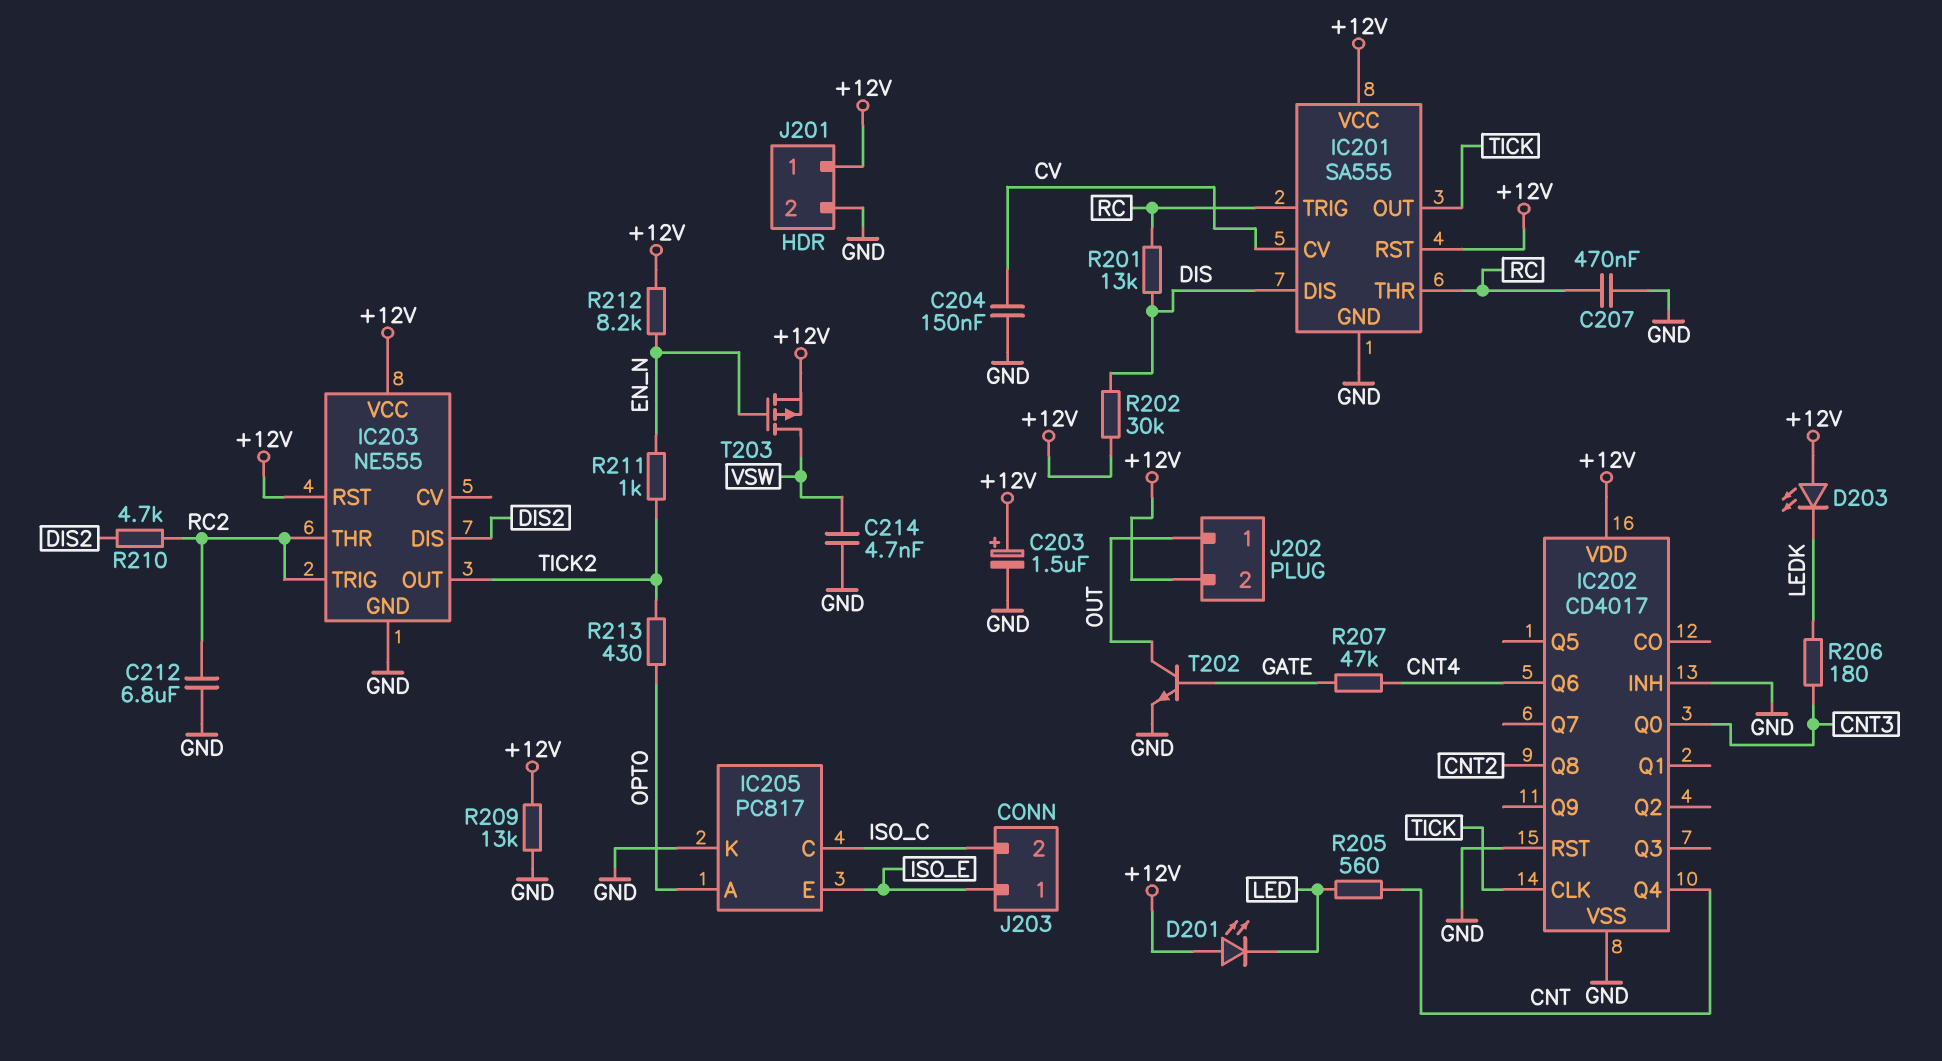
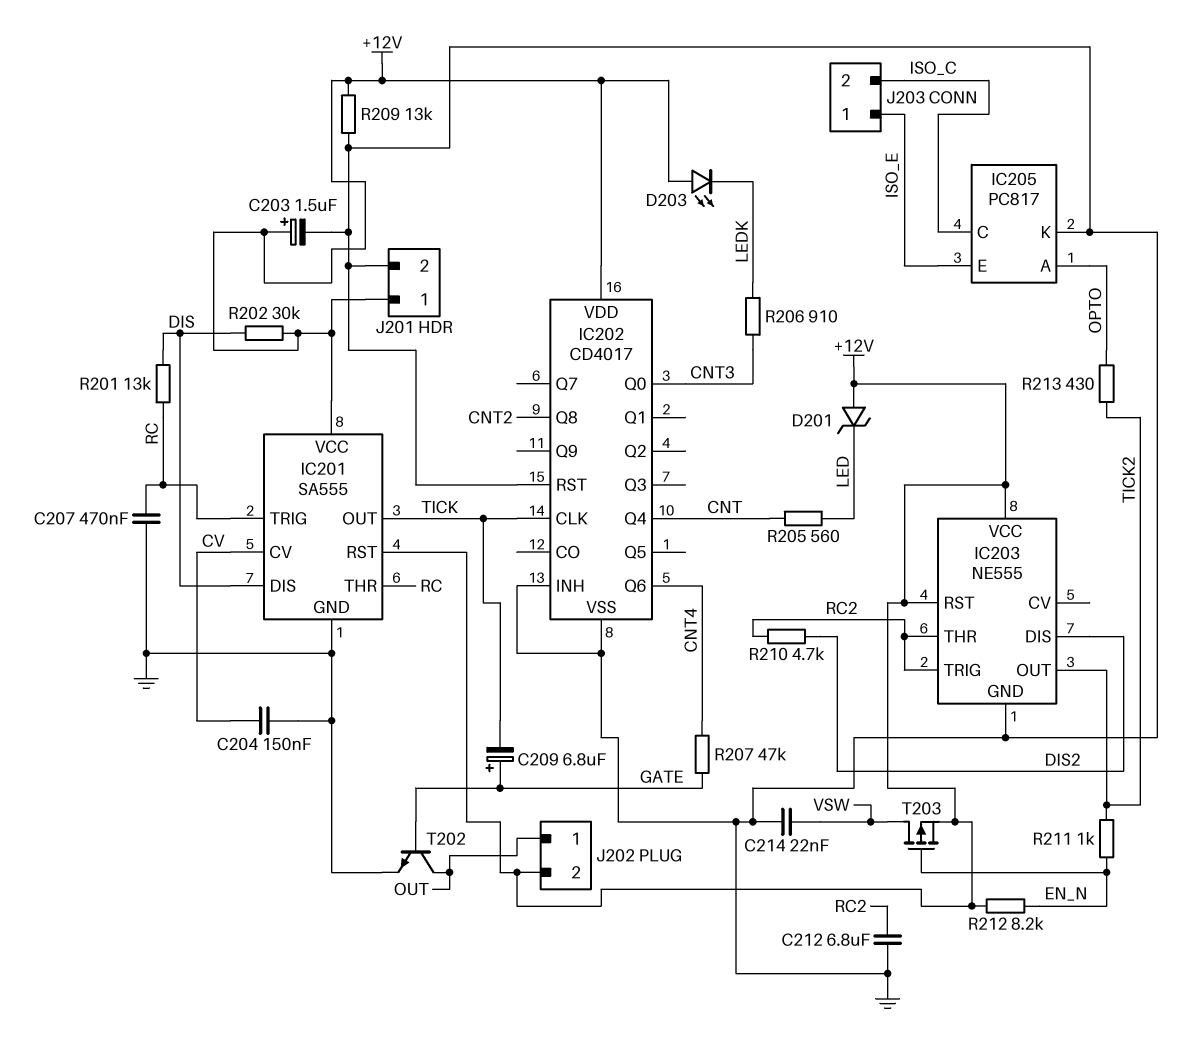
C209: none -> 6.8uF (plus GATE, minus TICK)
C214: 4.7nF (GND, VSW) -> 22nF (GND, VSW)
D201: LED (A +12V, K LED) -> zener (A +12V, K LED)
R206: 180 (CNT3, LEDK) -> 910 (CNT3, LEDK)

